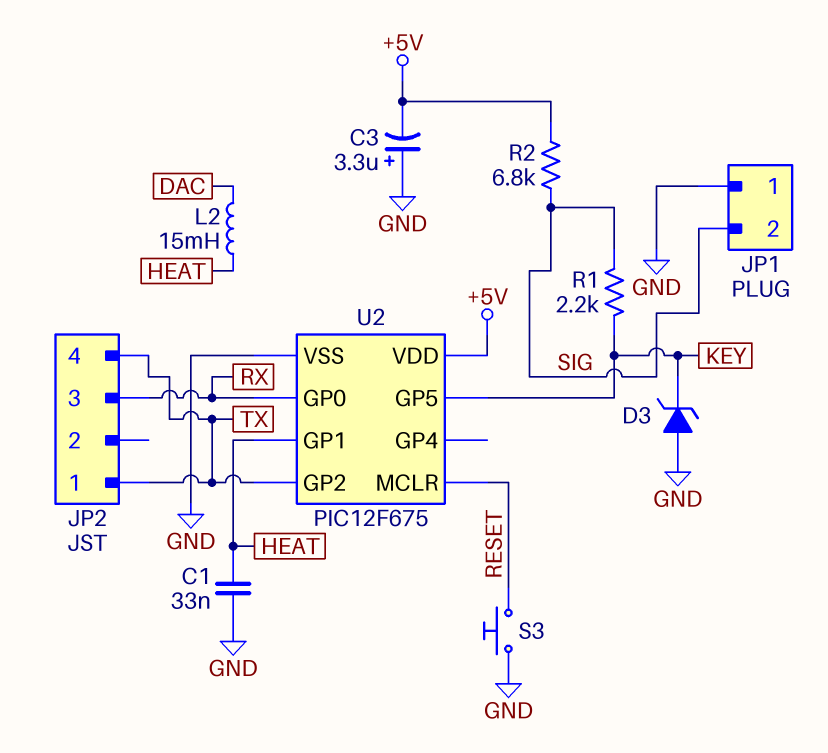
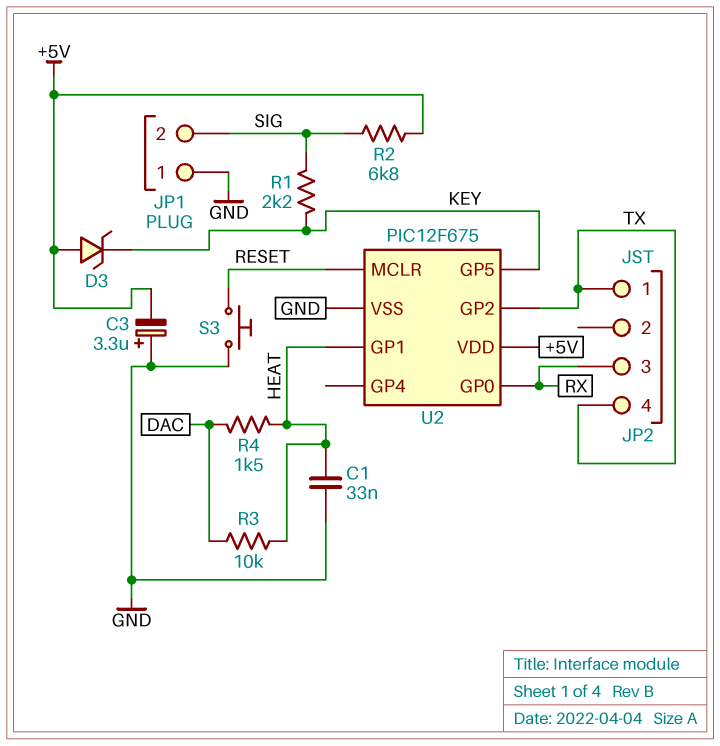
D3: zener (A GND, K KEY) -> zener (A +5V, K KEY)
L2: 15mH (DAC, HEAT) -> none
R3: none -> 10k (DAC, HEAT)
R4: none -> 1.5k (DAC, HEAT)

